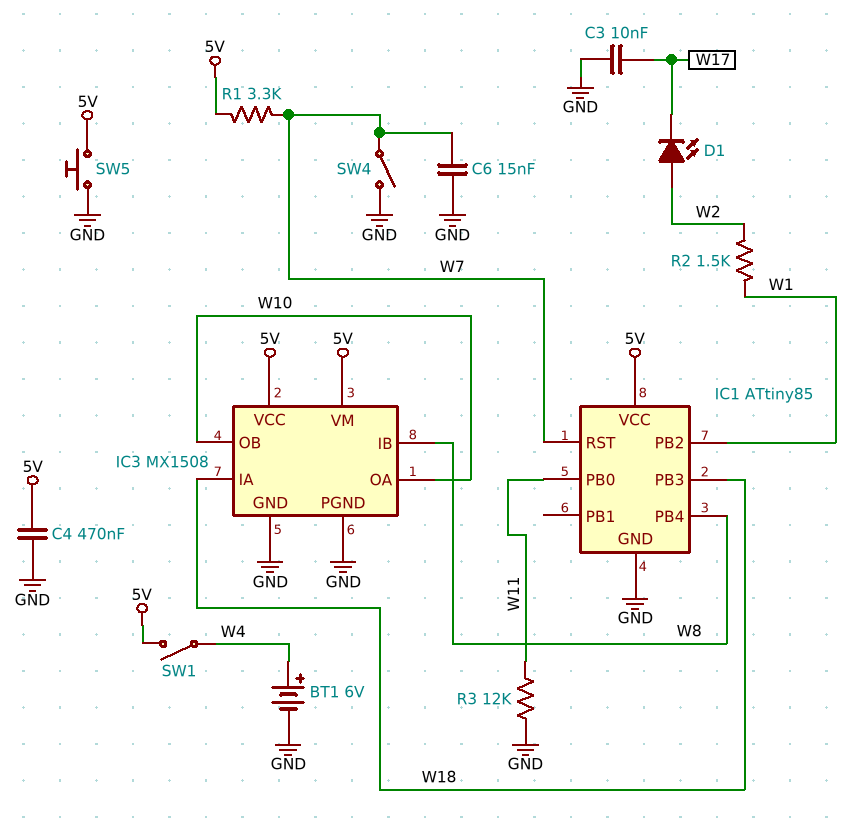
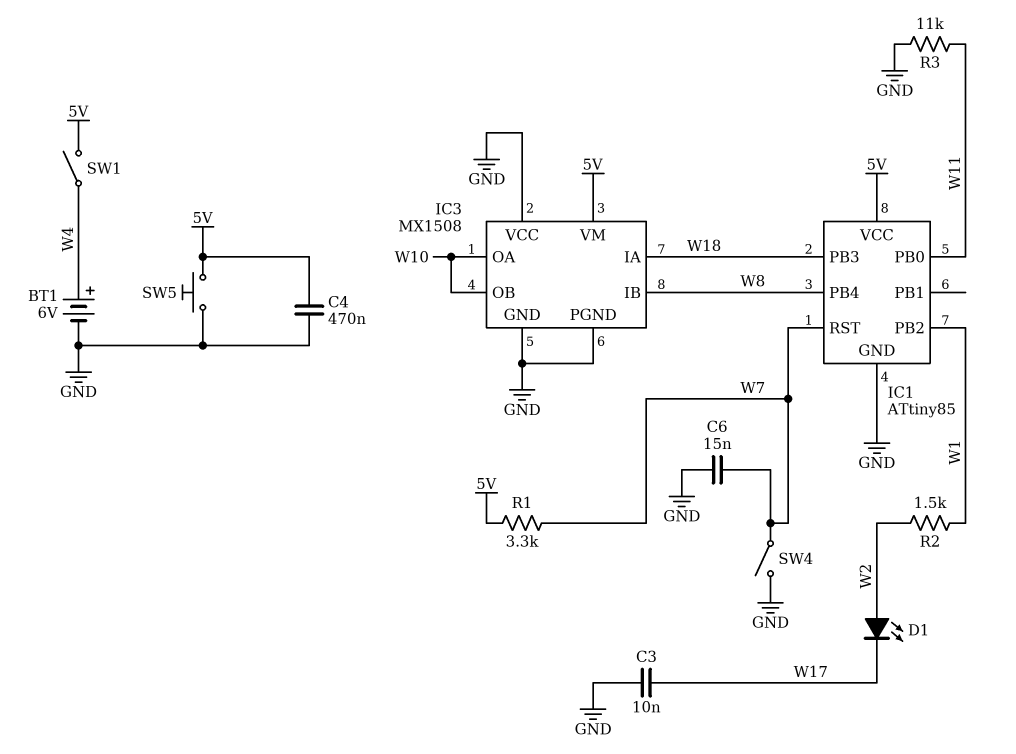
IC3 pin VCC: 5V -> GND
R3: 12k (GND, W11) -> 11k (GND, W11)

